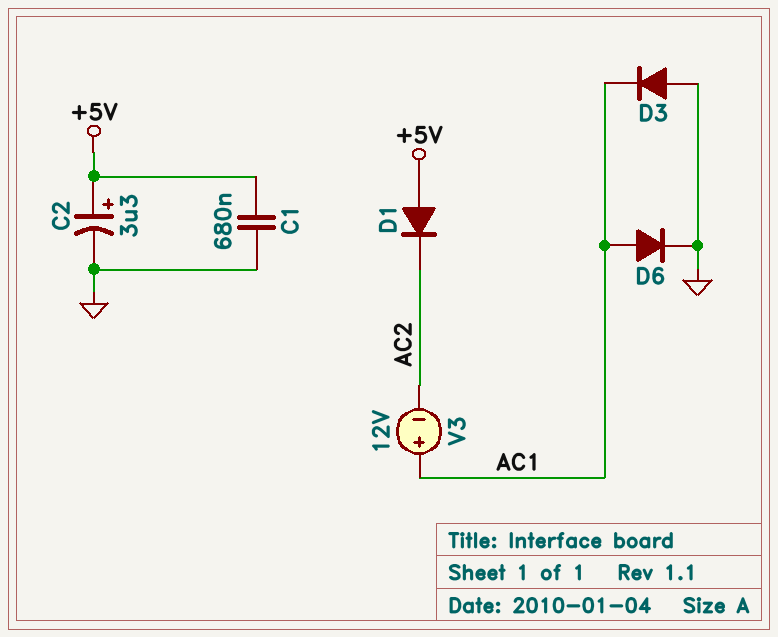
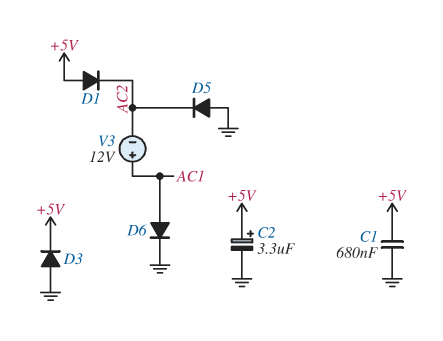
D3: diode (A GND, K AC1) -> diode (A GND, K +5V)
D5: none -> diode (A GND, K AC2)

